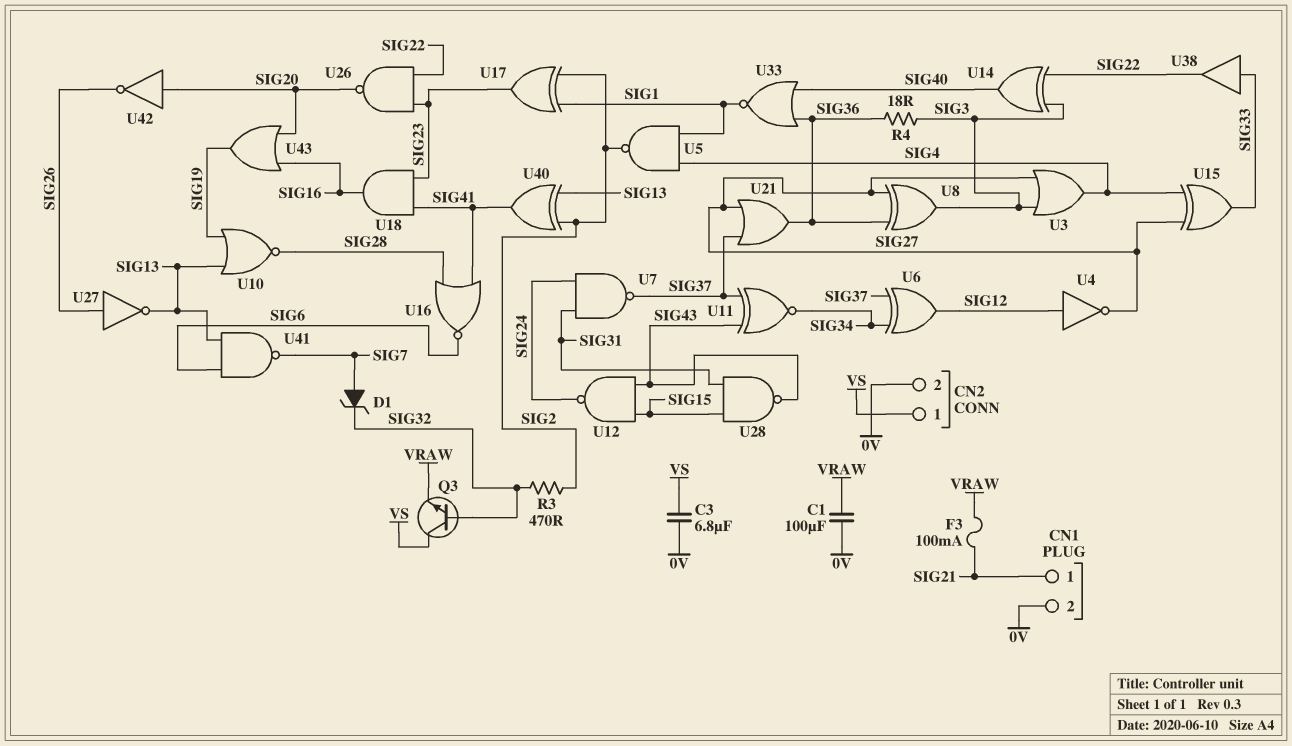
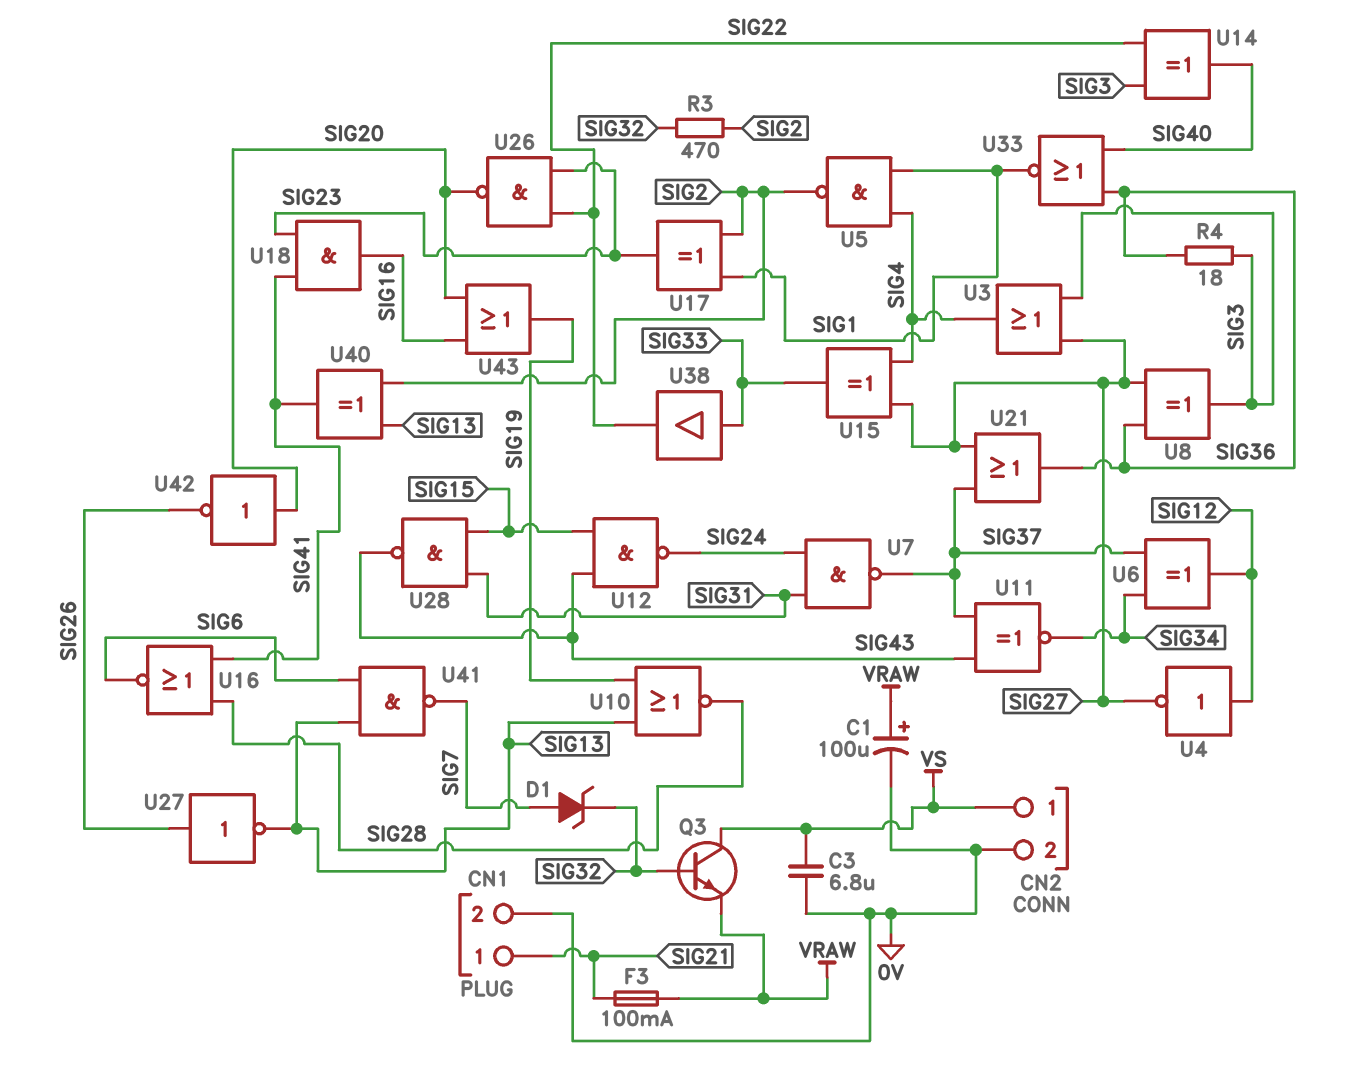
C1: 100uF (0V, VRAW) -> 100uF (plus VRAW, minus 0V)

